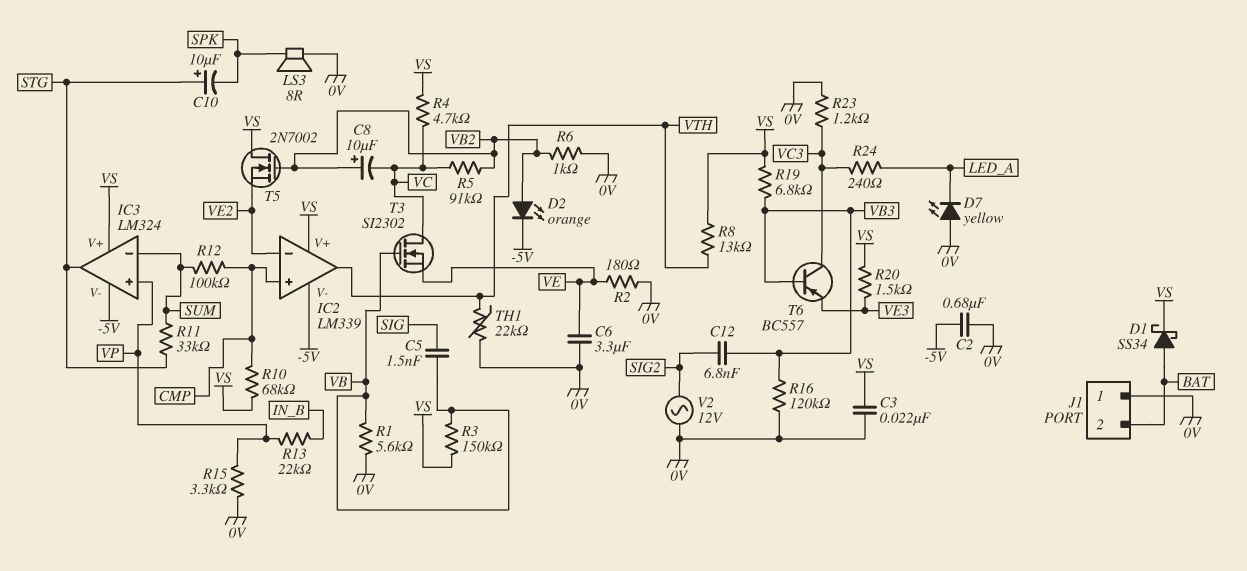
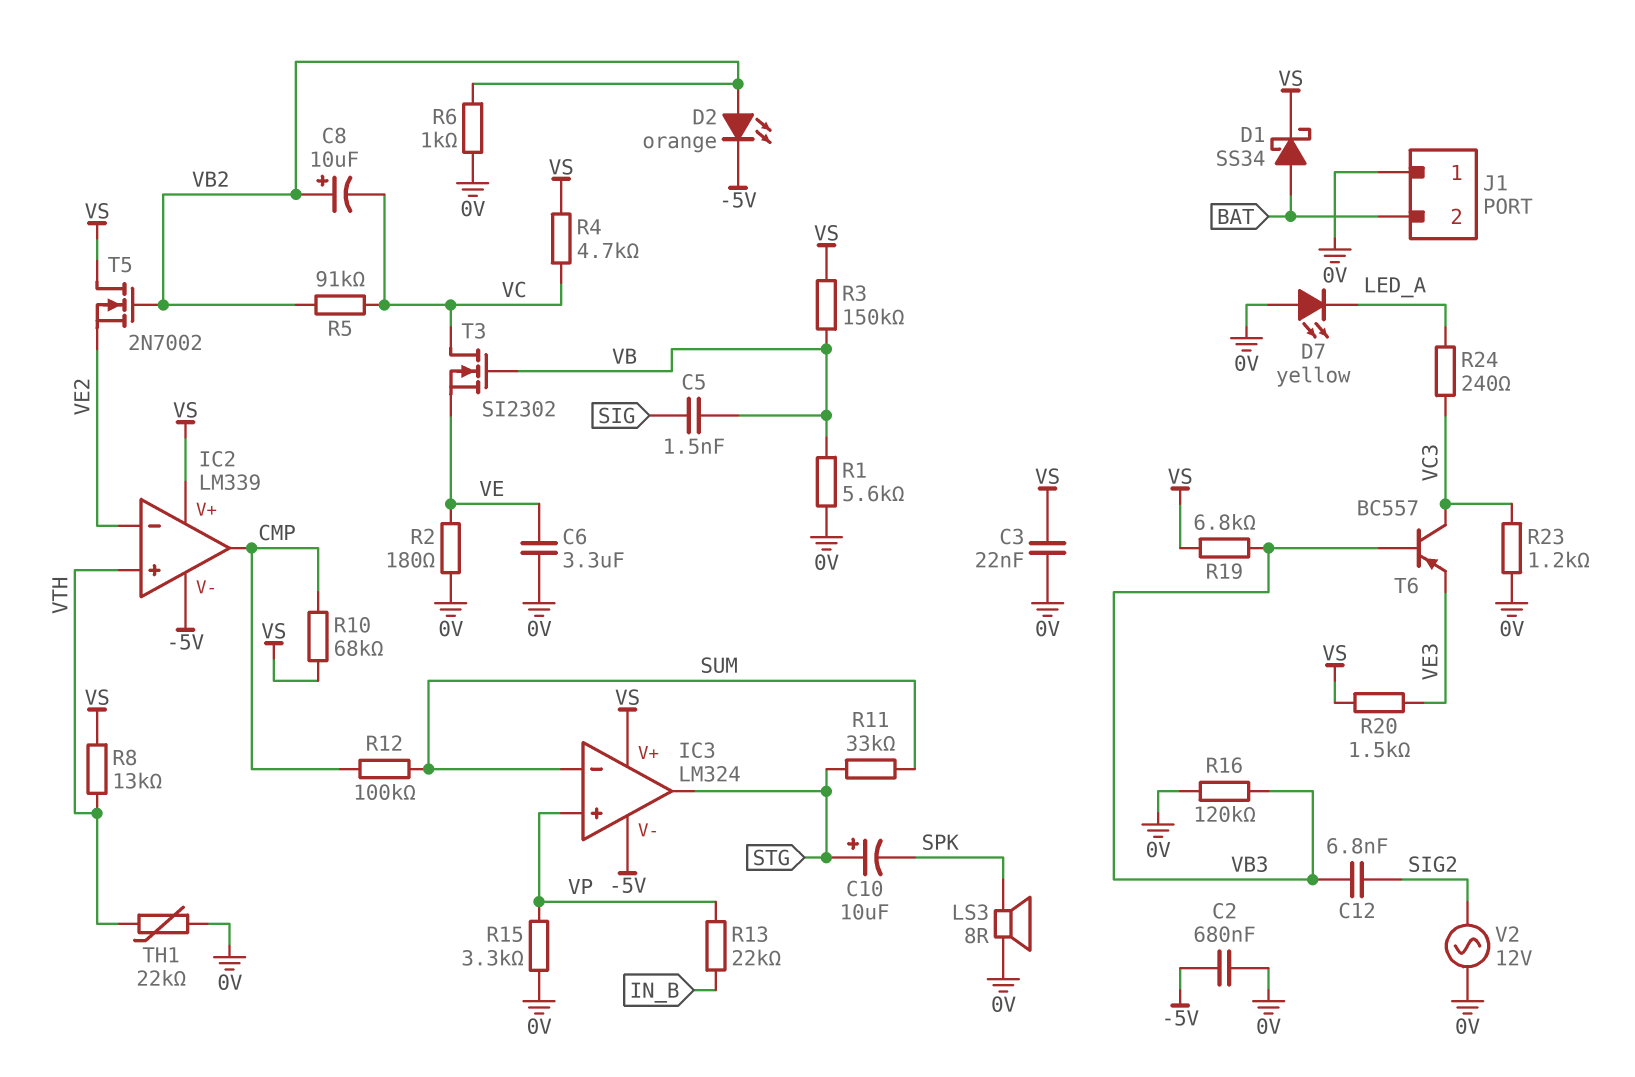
IC2 pin in+: CMP -> VTH
IC2 pin out: VTH -> CMP

